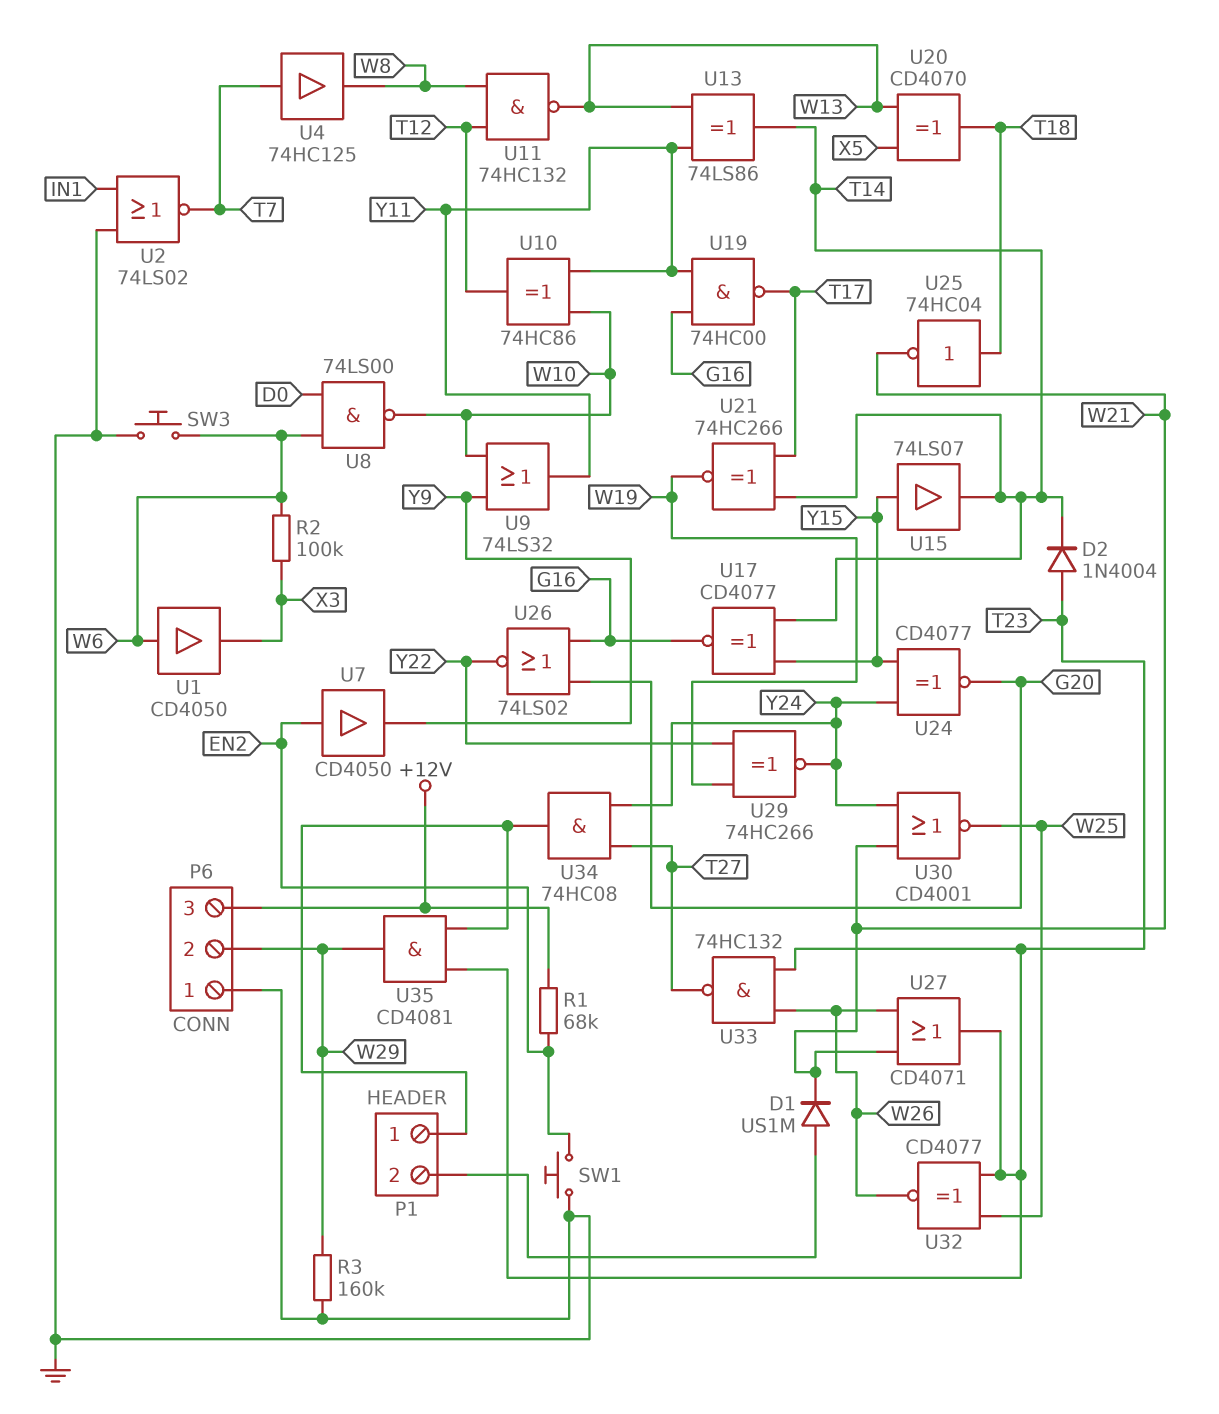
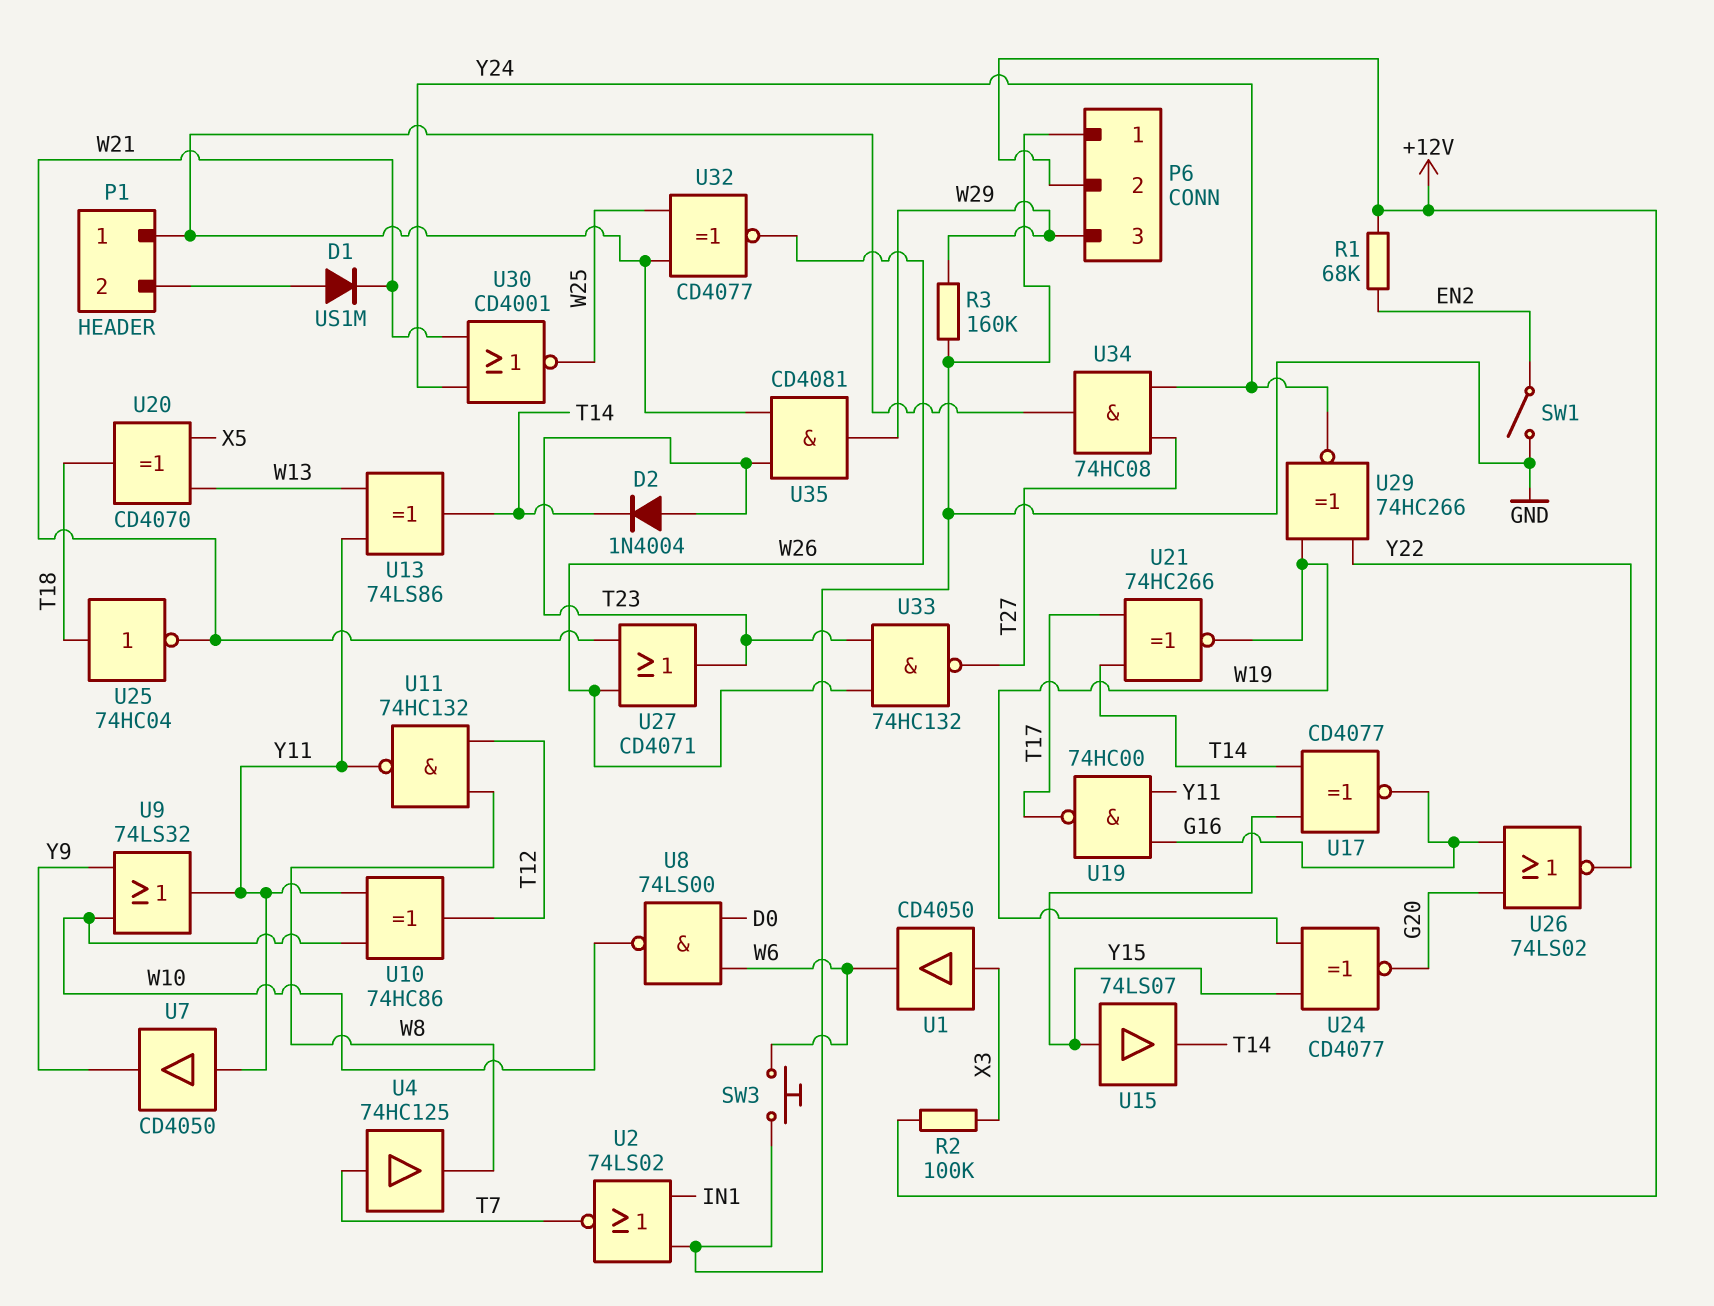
P6 pin 2: W29 -> +12V
P6 pin 3: +12V -> W29
R2: 100k (W6, X3) -> 100k (+12V, X3)
SW1: button (EN2, GND) -> switch (EN2, GND)
U1: buffer CD4050 (in W6, out X3) -> buffer CD4050 (in X3, out W6)
U7: buffer CD4050 (in EN2, out Y9) -> buffer CD4050 (in Y11, out Y9)
U11: NAND 74HC132 (in T12, in W8, out W13) -> NAND 74HC132 (in T12, in W8, out Y11)
U24: XNOR CD4077 (in Y15, in Y24, out G20) -> XNOR CD4077 (in W19, in Y15, out G20)
U32: XNOR CD4077 (in T23, in W25, out W26) -> XNOR CD4077 (in P1/1, in W25, out W26)

